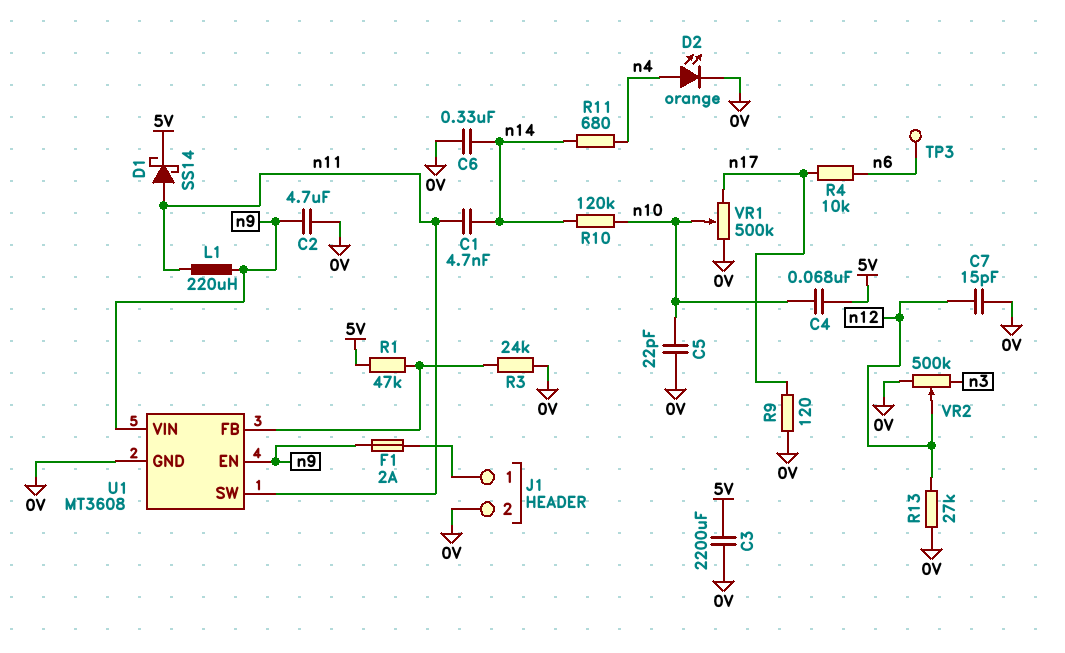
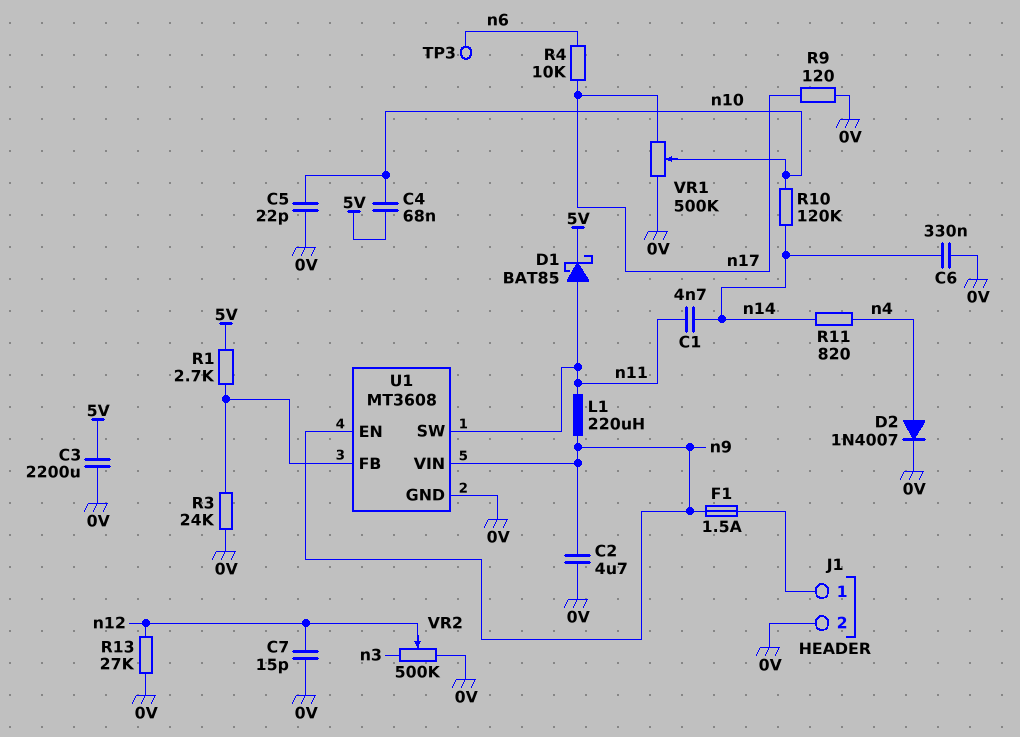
D1: schottky SS14 (A n11, K 5V) -> schottky BAT85 (A n11, K 5V)
D2: LED orange (A n4, K 0V) -> diode 1N4007 (A n4, K 0V)
F1: 2A (J1/1, n9) -> 1.5A (J1/1, n9)
R1: 47k (5V, U1/FB) -> 2.7k (5V, U1/FB)
R11: 680 (n4, n14) -> 820 (n4, n14)

